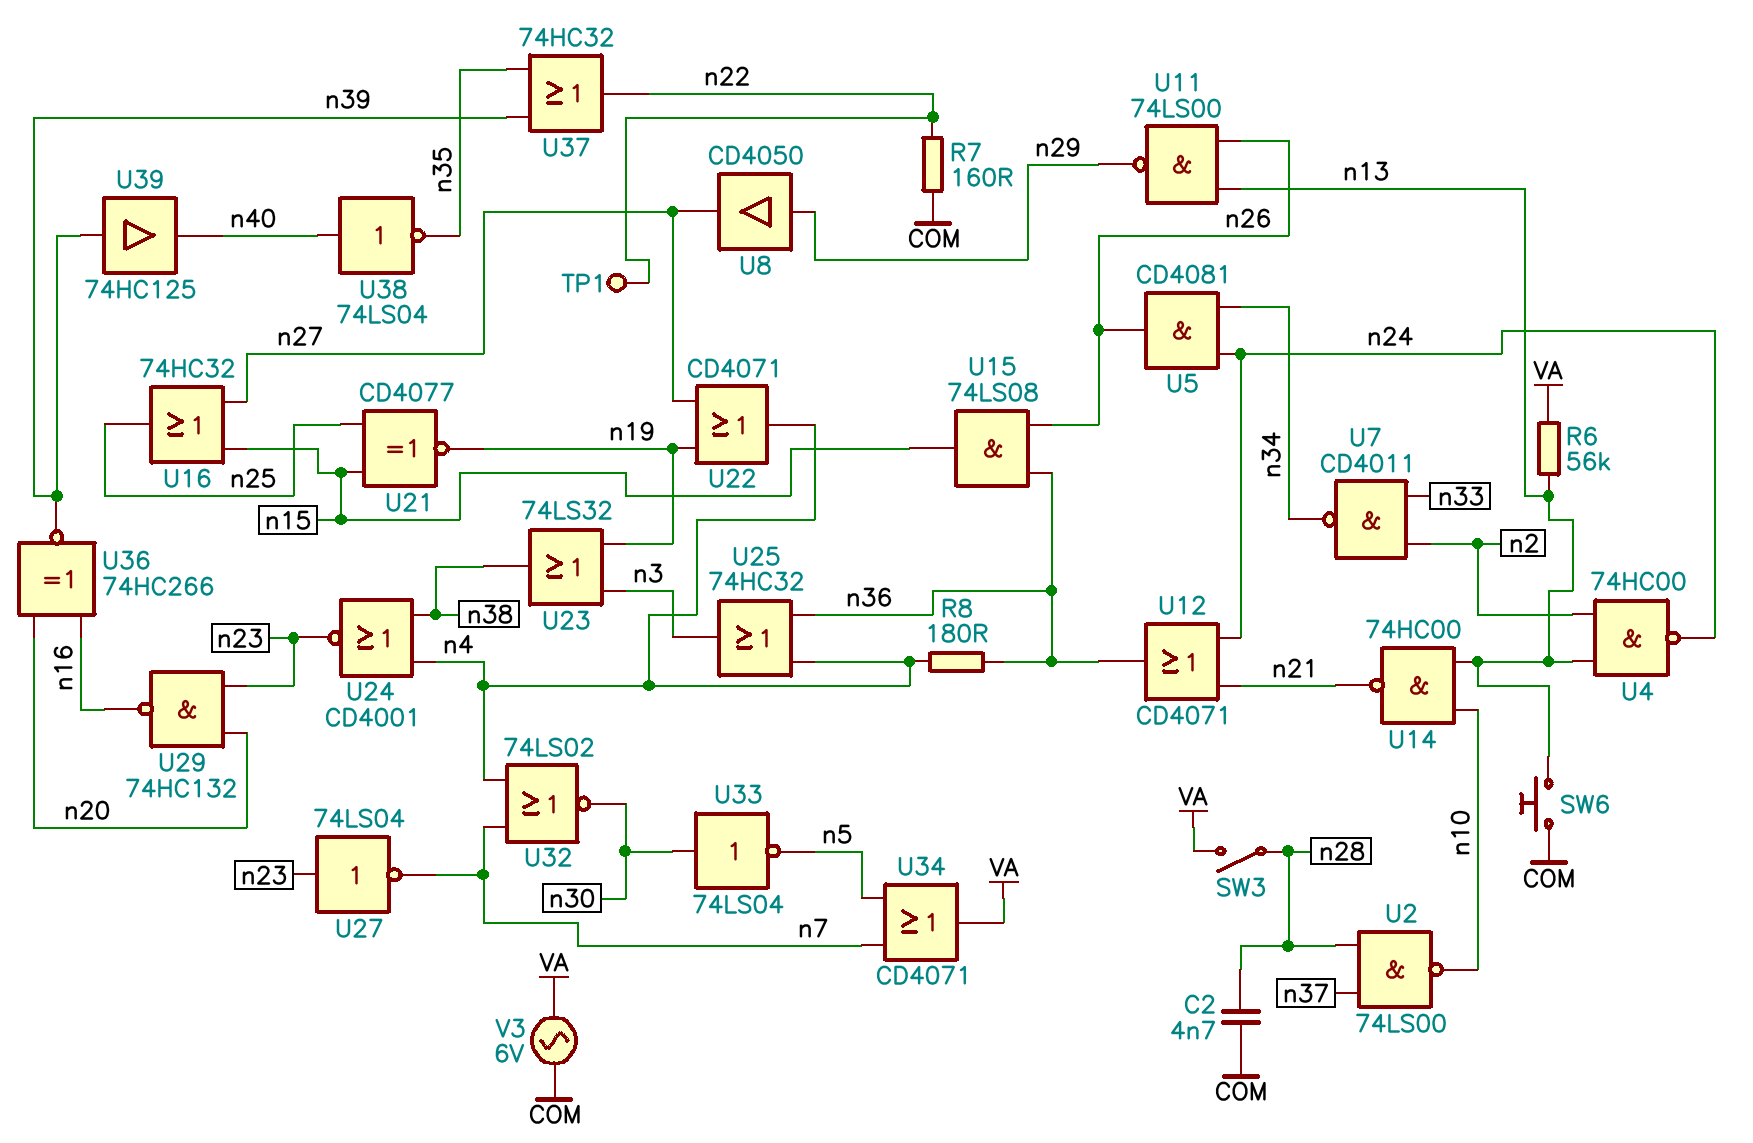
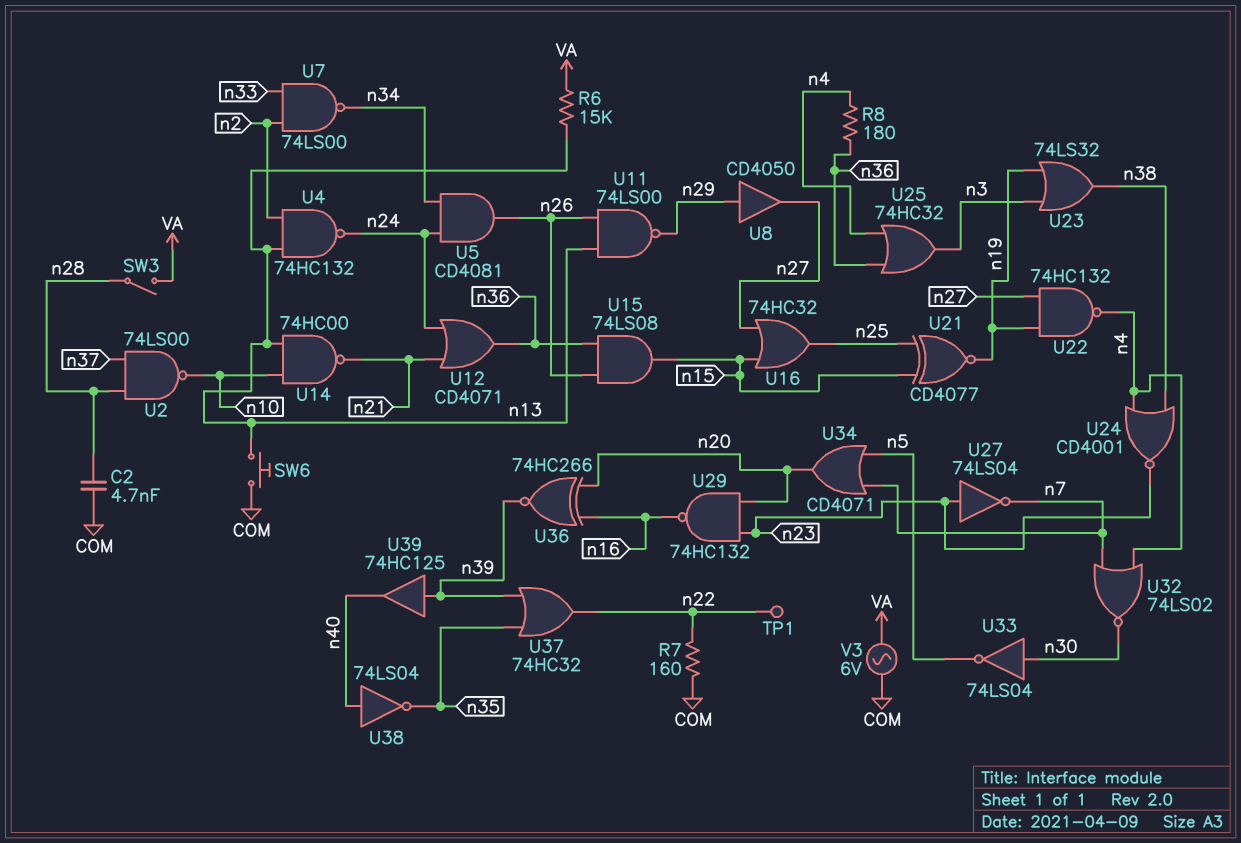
R6: 56k (VA, n13) -> 15k (VA, n13)
U4: NAND 74HC00 (in n2, in n13, out n24) -> NAND 74HC132 (in n2, in n13, out n24)
U7: NAND CD4011 (in n2, in n33, out n34) -> NAND 74LS00 (in n2, in n33, out n34)
U22: OR CD4071 (in n19, in n27, out n4) -> NAND 74HC132 (in n19, in n27, out n4)
U34: OR CD4071 (in n5, in n7, out VA) -> OR CD4071 (in n5, in n7, out n20)

